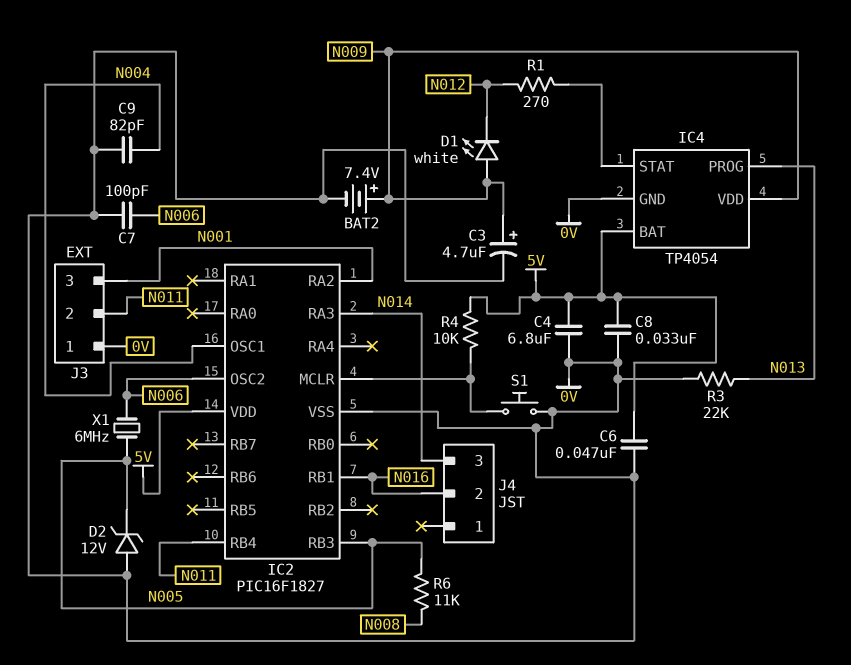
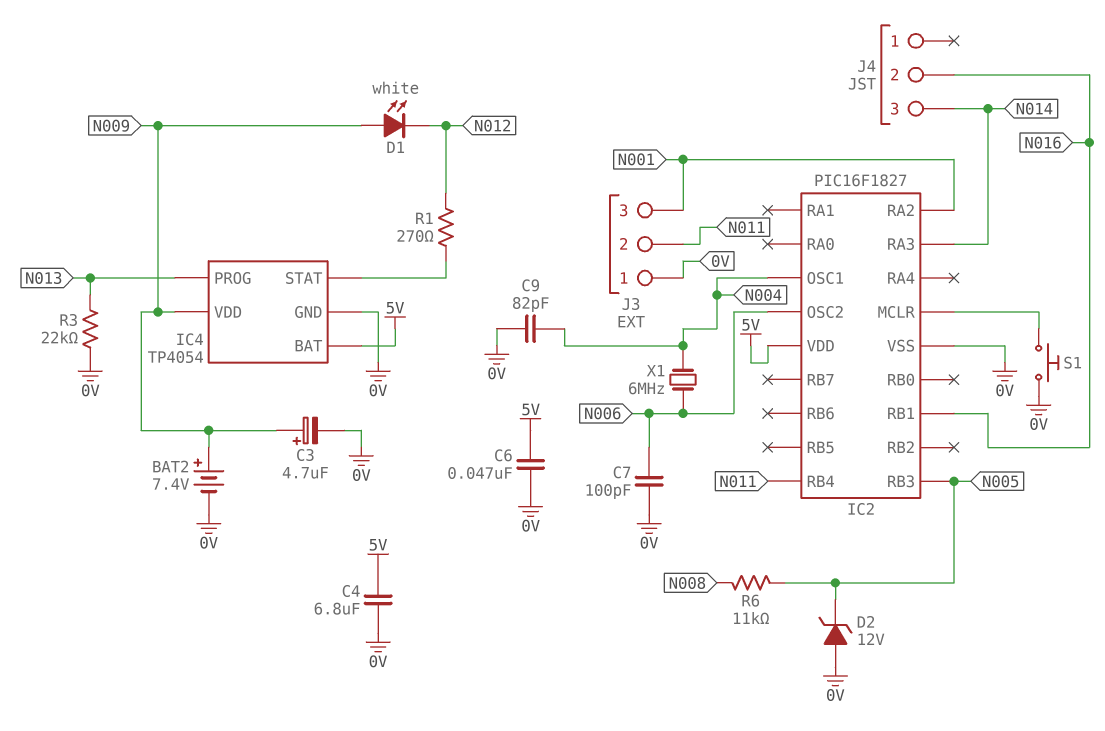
C8: 33nF (0V, 5V) -> none
R4: 10k (5V, IC2/MCLR) -> none
X1: 6MHz (N005, N006) -> 6MHz (N004, N006)

